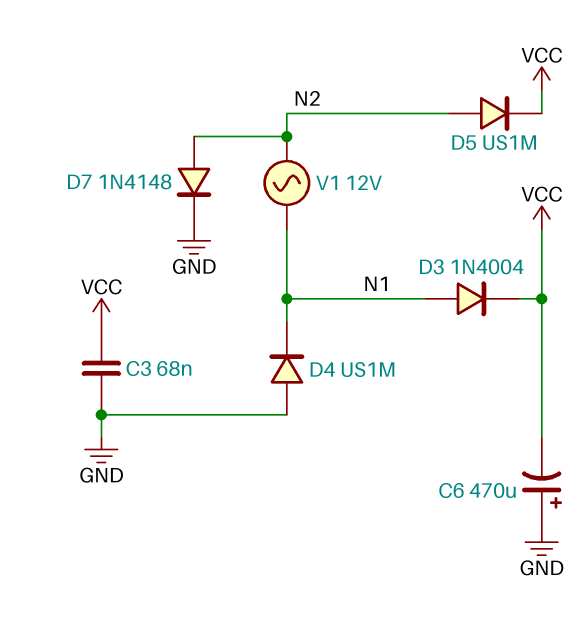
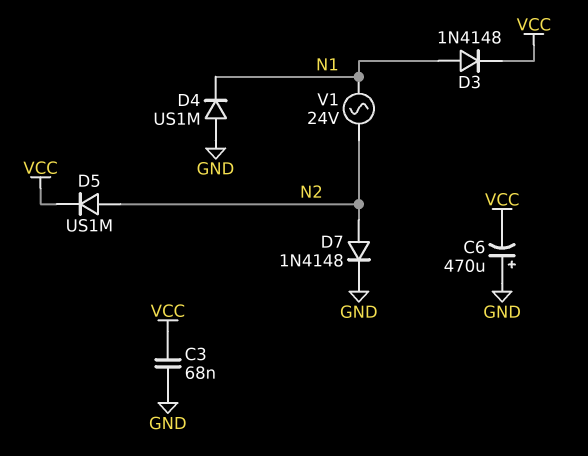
D3: diode 1N4004 (A N1, K VCC) -> diode 1N4148 (A N1, K VCC)
V1: AC 12V (N1, N2) -> AC 24V (N1, N2)

